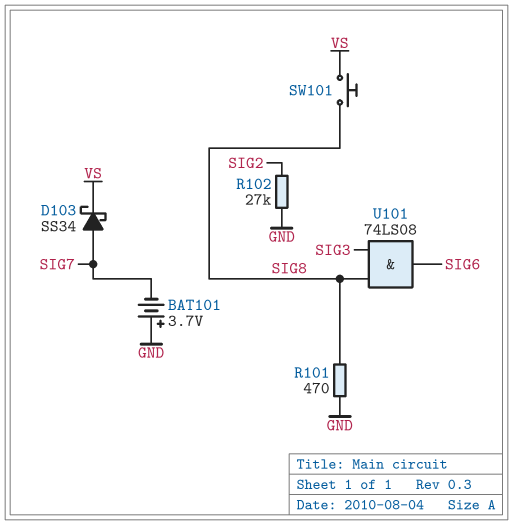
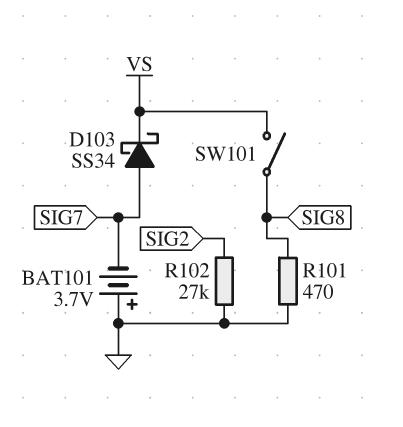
SW101: button (SIG8, VS) -> switch (SIG8, VS)
U101: AND 74LS08 (in SIG3, in SIG8, out SIG6) -> none

